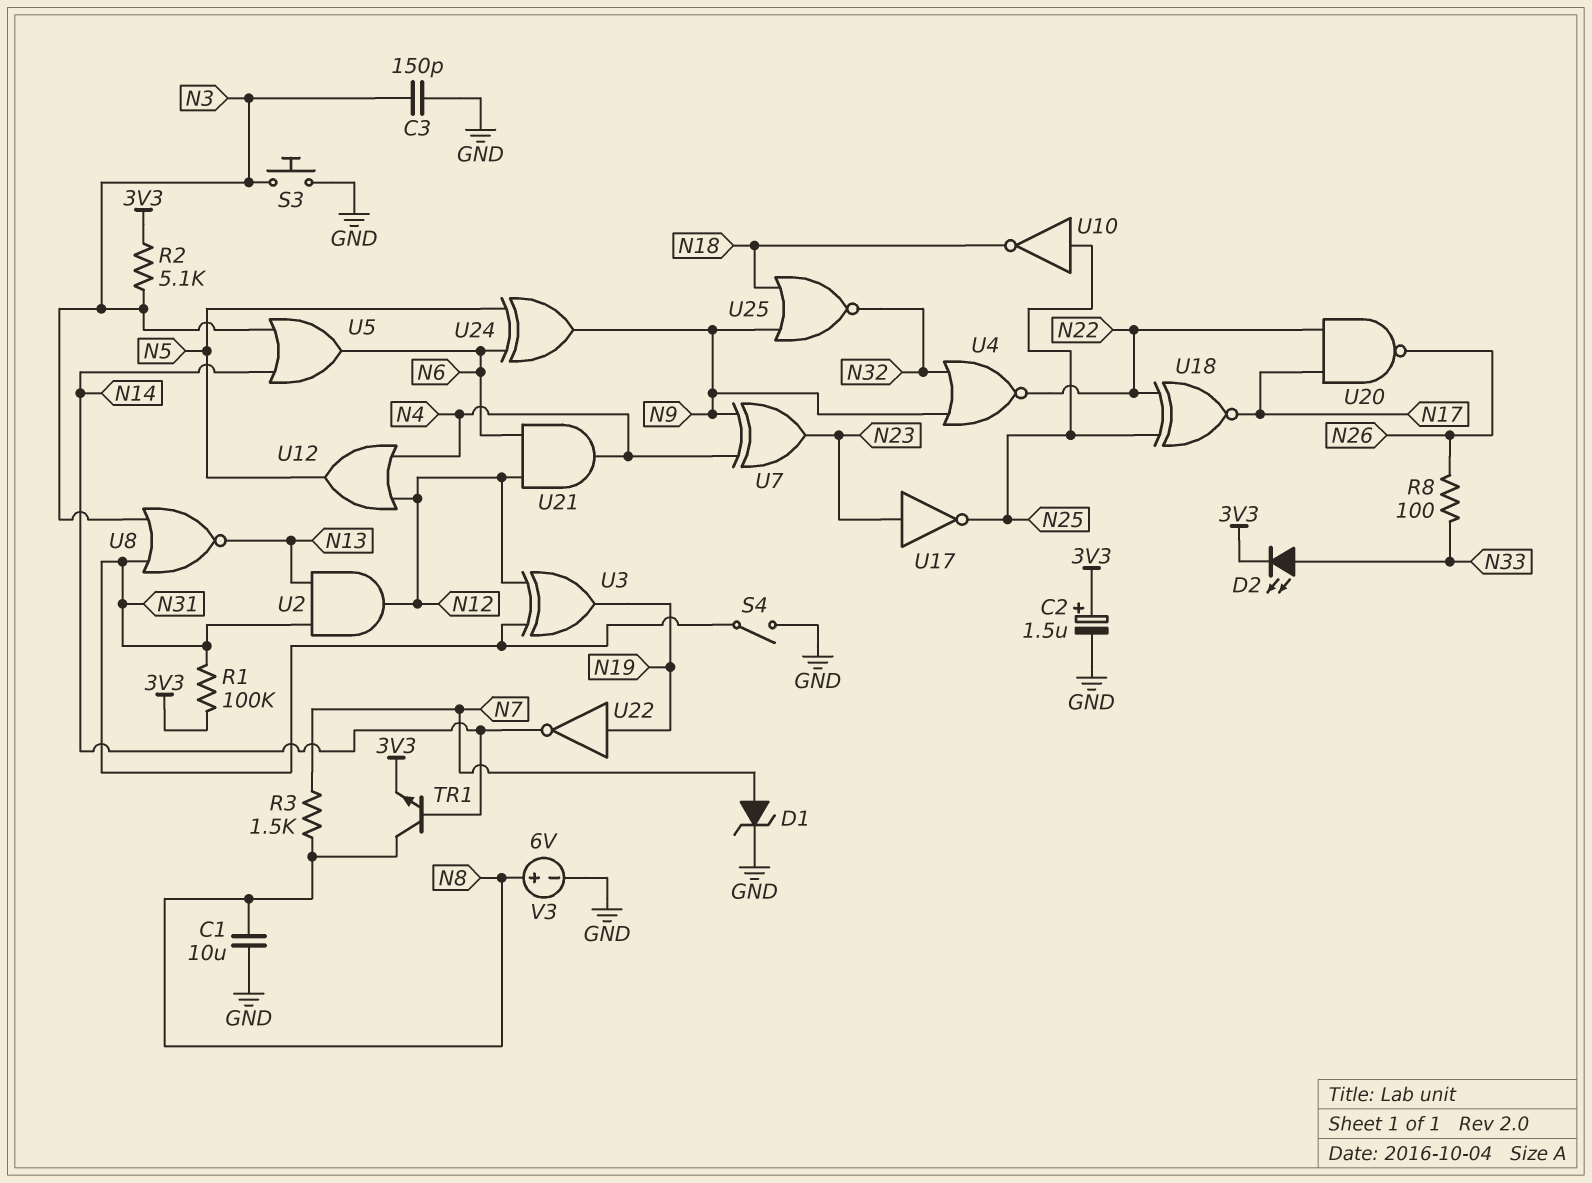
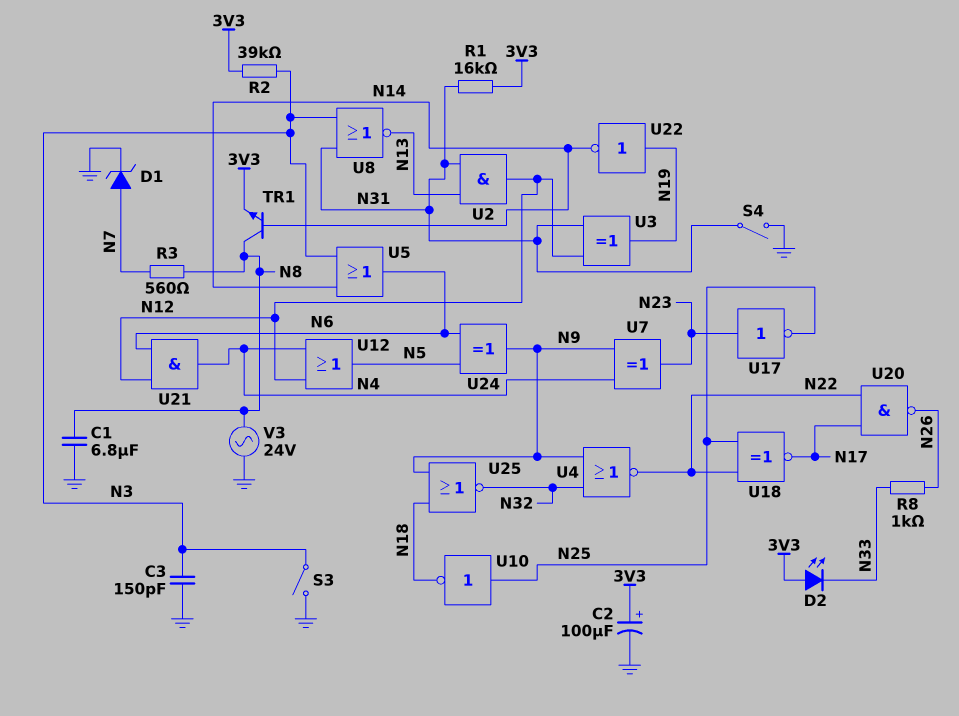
C1: 10uF (GND, N8) -> 6.8uF (GND, N8)
C2: 1.5uF (plus 3V3, minus GND) -> 100uF (plus 3V3, minus GND)
D2: LED (A N33, K 3V3) -> LED (A 3V3, K N33)
R1: 100k (3V3, N31) -> 16k (3V3, N31)
R2: 5.1k (3V3, N3) -> 39k (3V3, N3)
R3: 1.5k (N7, N8) -> 560 (N7, N8)
R8: 100 (N26, N33) -> 1k (N26, N33)
S3: button (GND, N3) -> switch (GND, N3)
V3: 6V (plus N8, minus GND) -> AC 24V (GND, N8)

